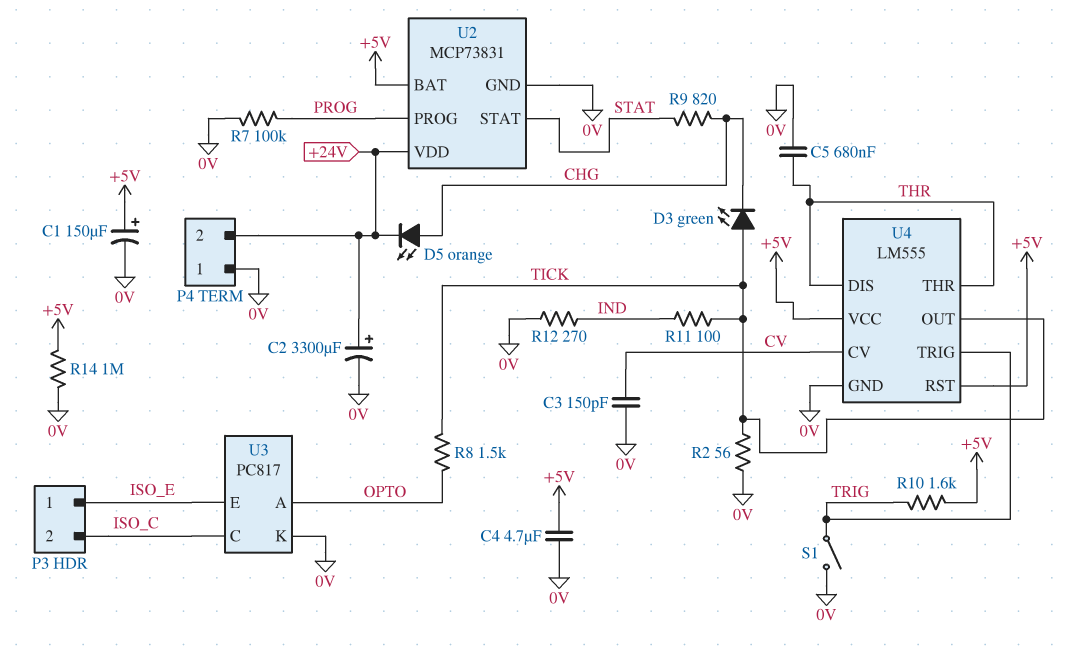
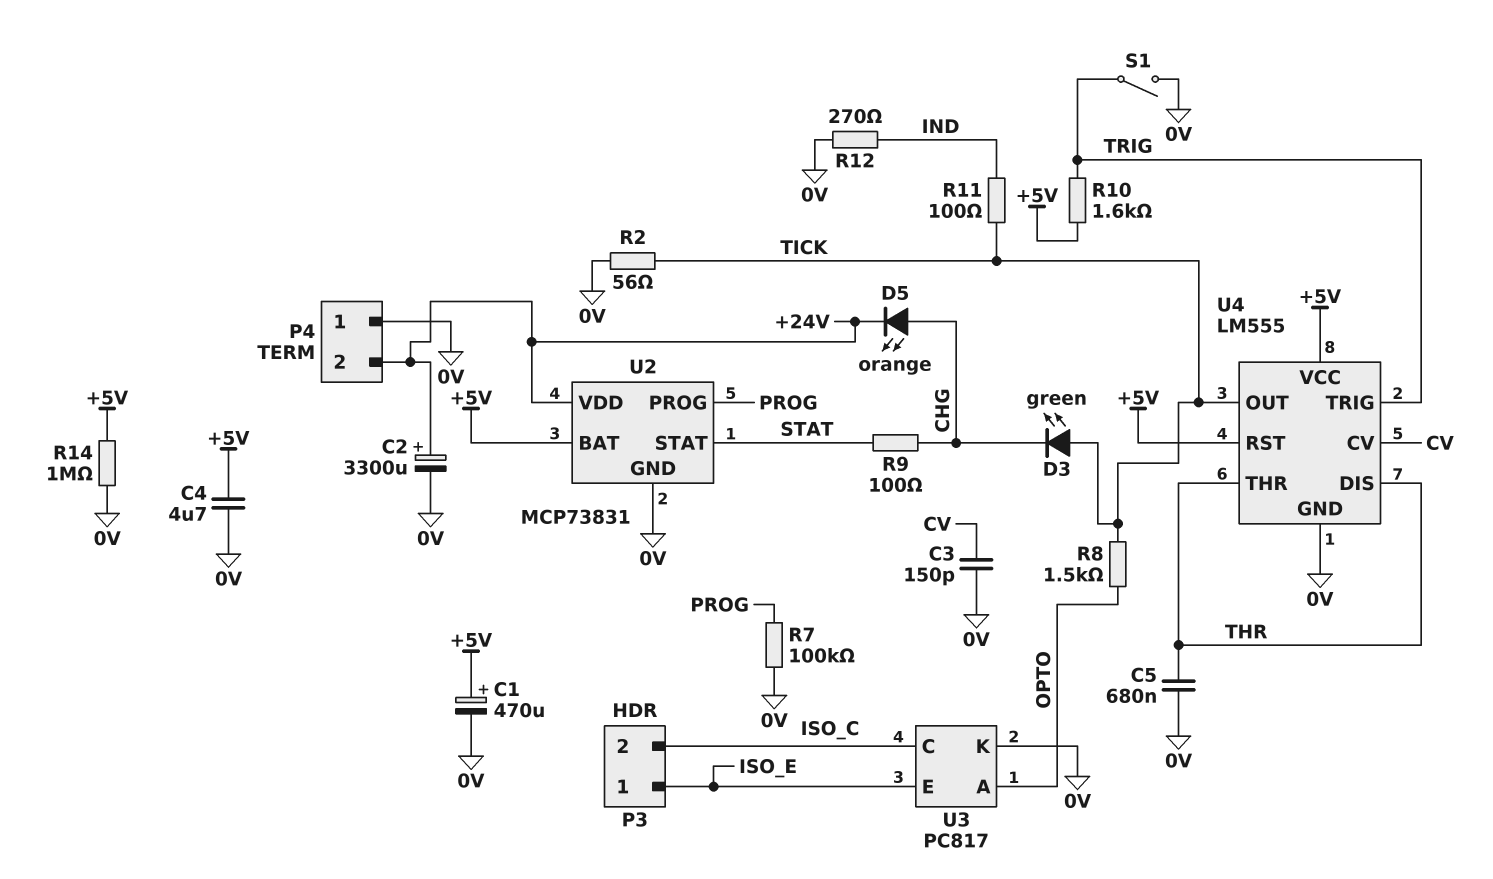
C1: 150uF (plus +5V, minus 0V) -> 470uF (plus +5V, minus 0V)
R9: 820 (CHG, STAT) -> 100 (CHG, STAT)

